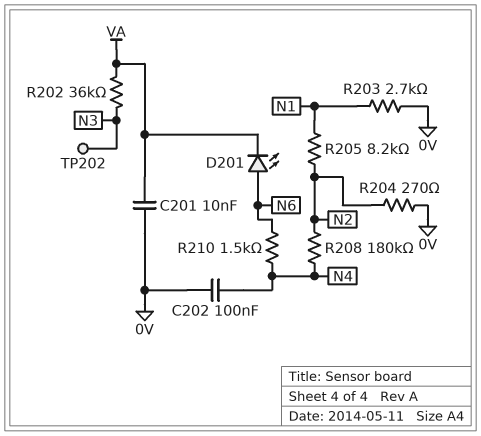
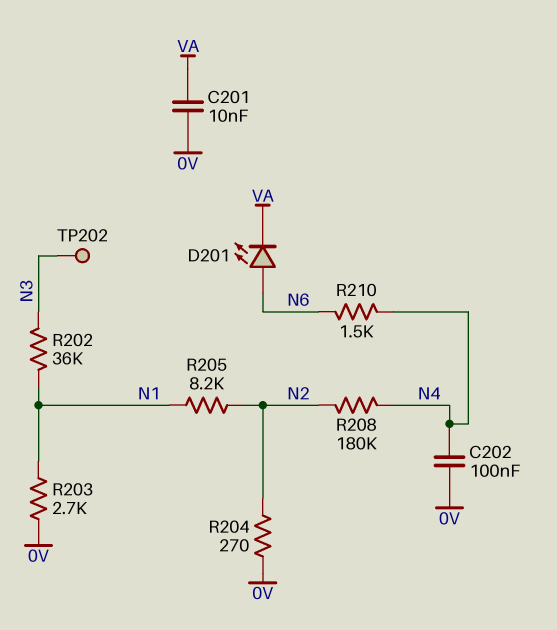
R202: 36k (N3, VA) -> 36k (N1, N3)

